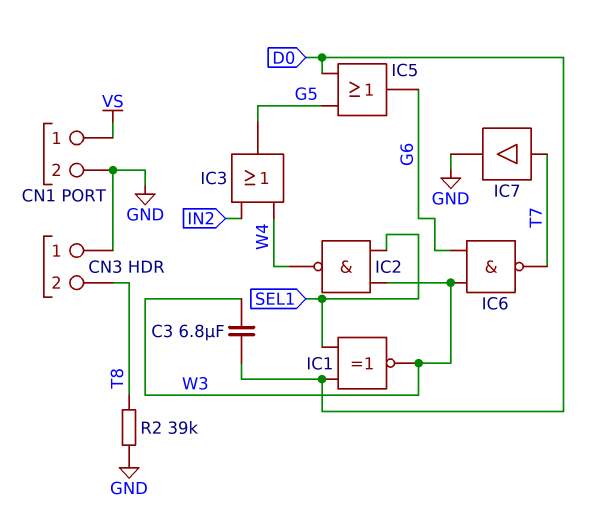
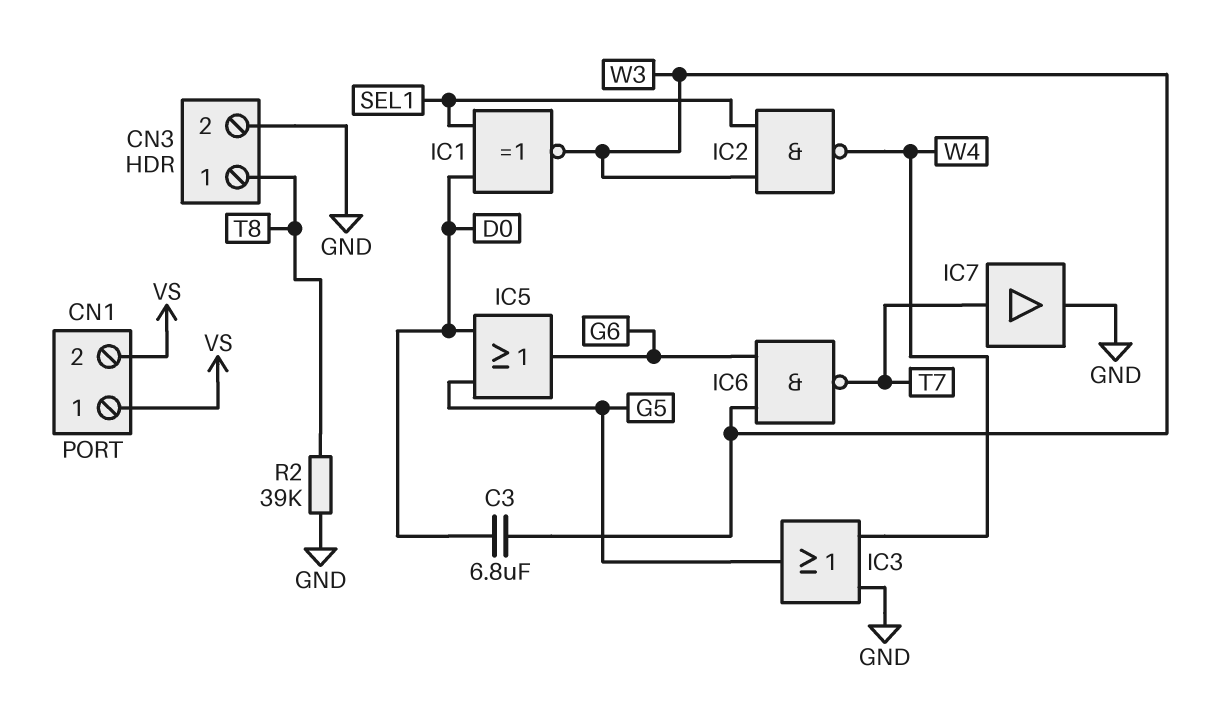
CN1 pin 2: GND -> VS
CN3 pin 1: GND -> T8
CN3 pin 2: T8 -> GND
IC3: OR (in IN2, in W4, out G5) -> OR (in GND, in W4, out G5)

